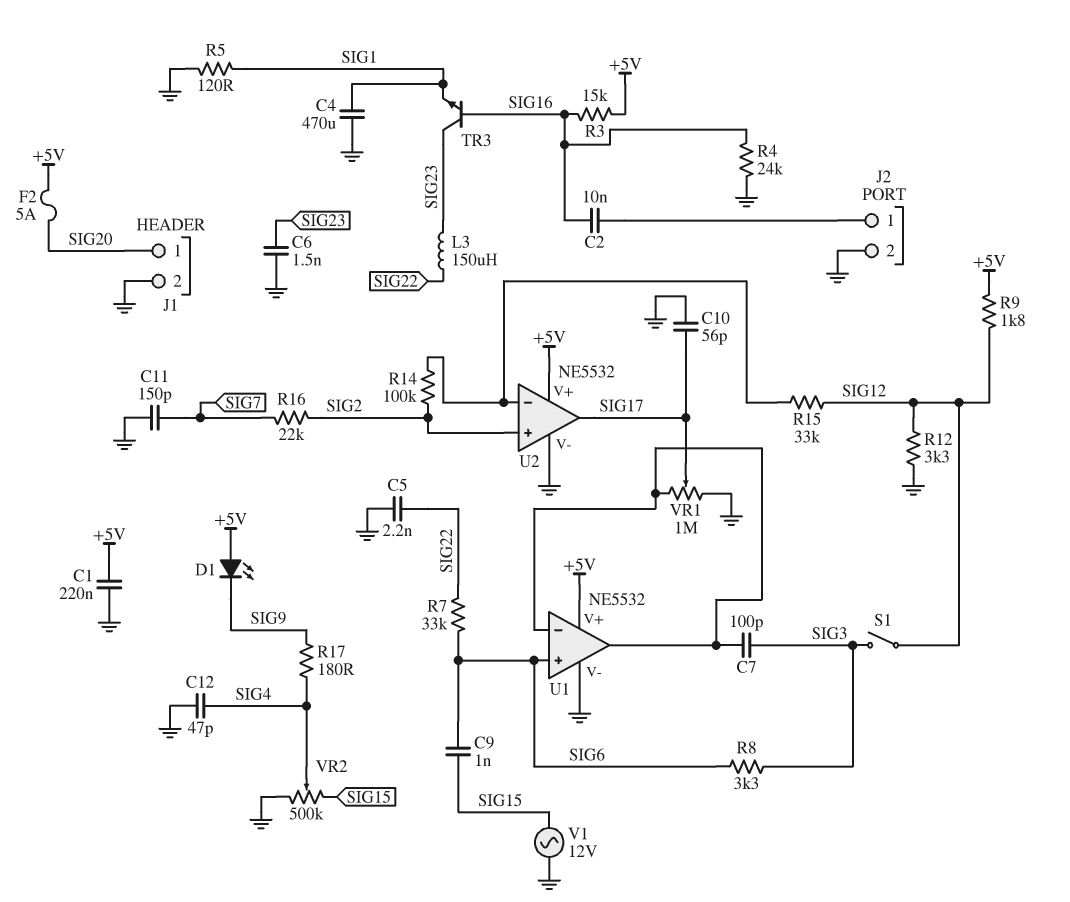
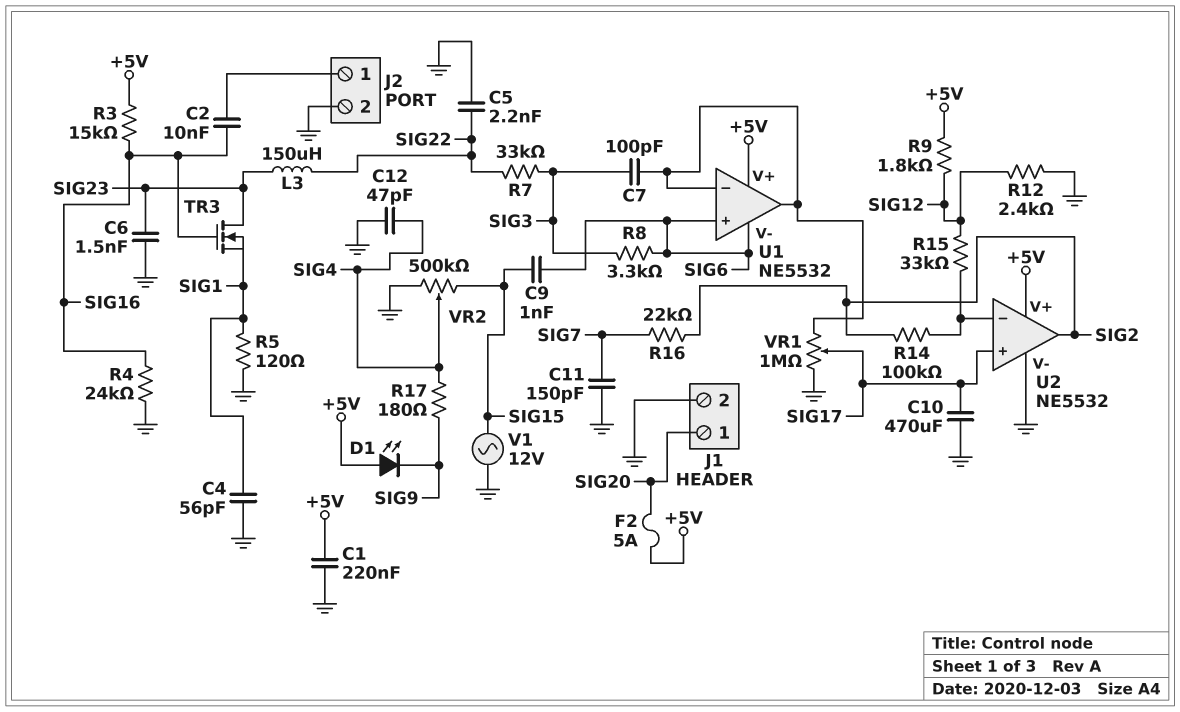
C4: 470uF (GND, SIG1) -> 56pF (GND, SIG1)
C10: 56pF (GND, SIG17) -> 470uF (GND, SIG17)
R7: 33k (SIG6, SIG22) -> 33k (SIG3, SIG22)
R12: 3.3k (GND, SIG12) -> 2.4k (GND, SIG12)
S1: switch (SIG3, SIG12) -> none
TR3: NPN (B SIG16, C SIG23, E SIG1) -> NMOS (G SIG16, D SIG23, S SIG1)
U1 pin V-: GND -> SIG6
U2 pin in+: SIG2 -> SIG17
U2 pin out: SIG17 -> SIG2

